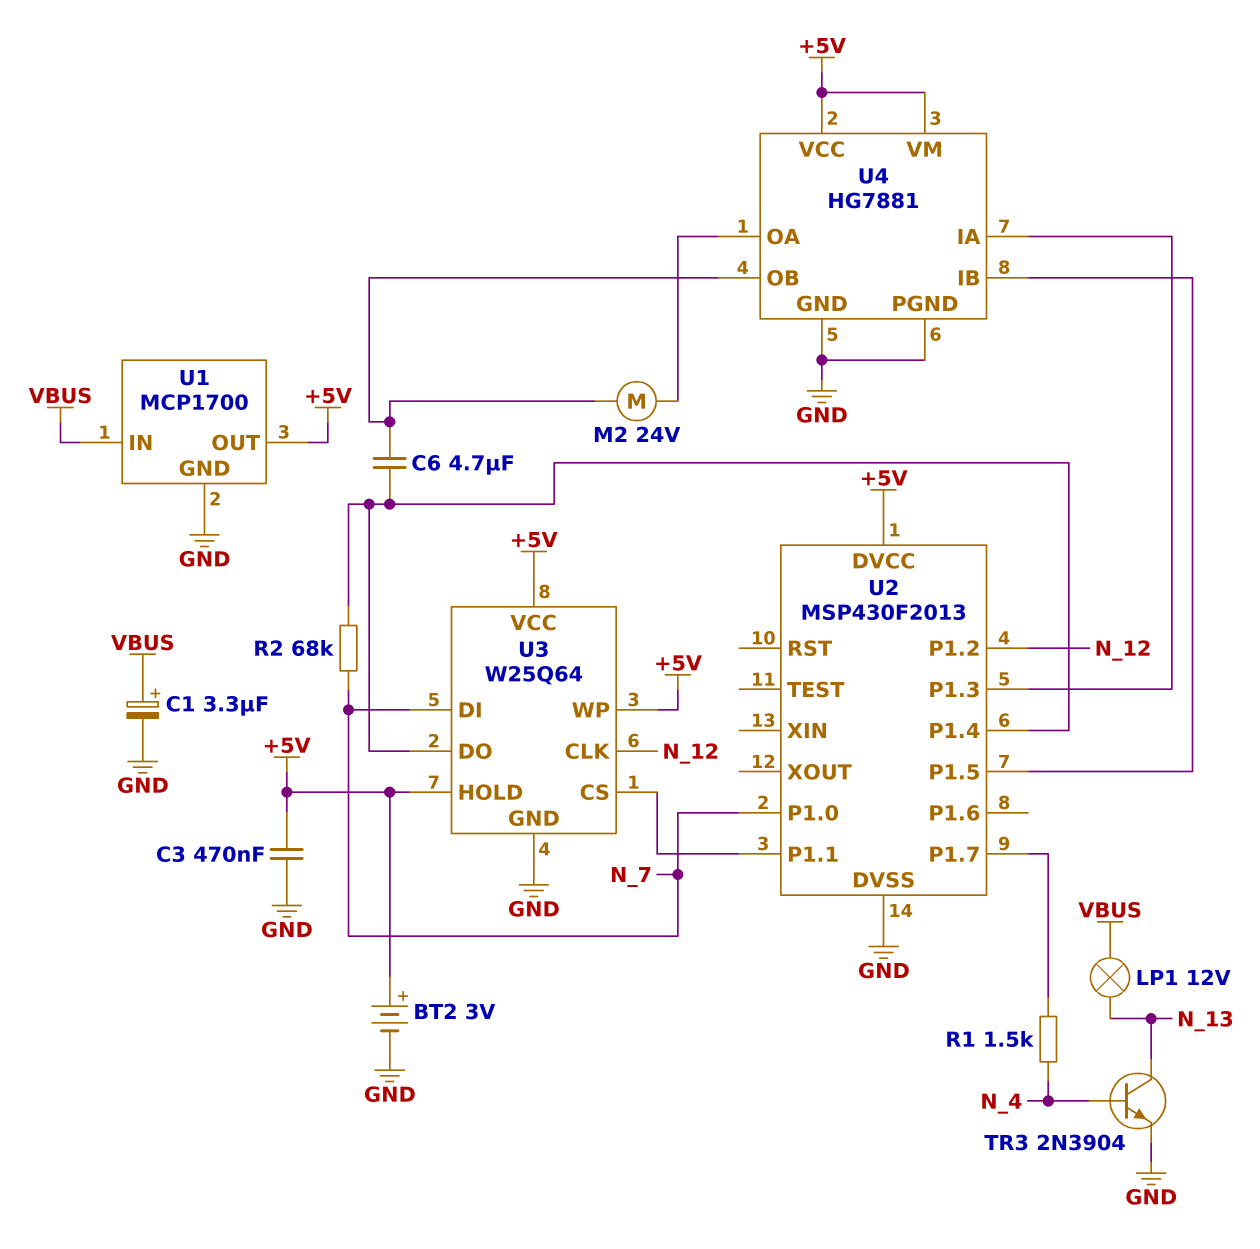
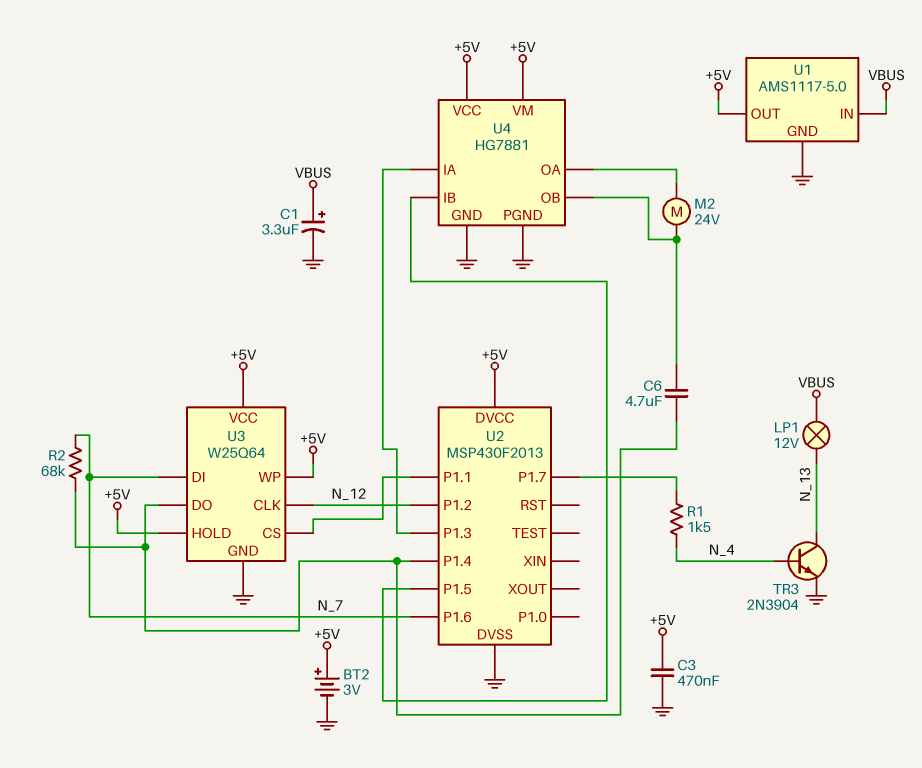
U1: MCP1700 -> AMS1117-5.0
U2 pin P1.0: N_7 -> none
U2 pin P1.6: none -> N_7

